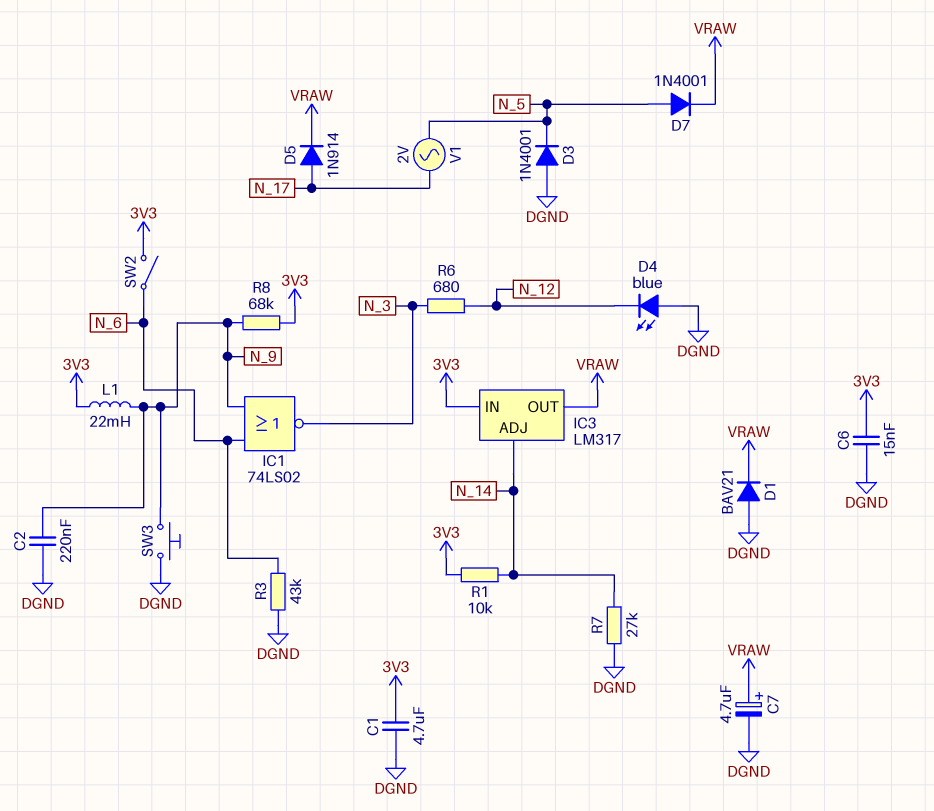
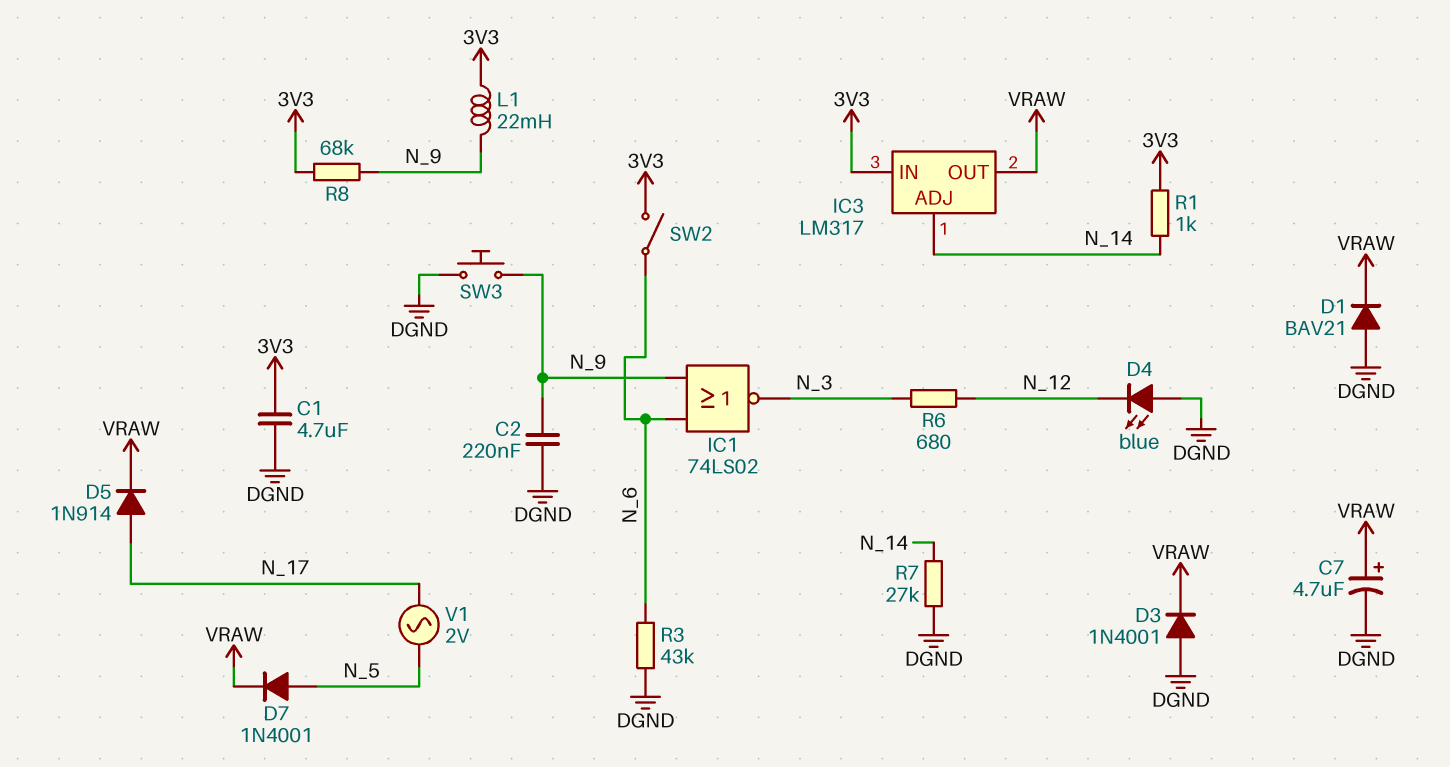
C6: 15nF (3V3, DGND) -> none
D3: diode 1N4001 (A DGND, K N_5) -> diode 1N4001 (A DGND, K VRAW)
R1: 10k (3V3, N_14) -> 1k (3V3, N_14)

